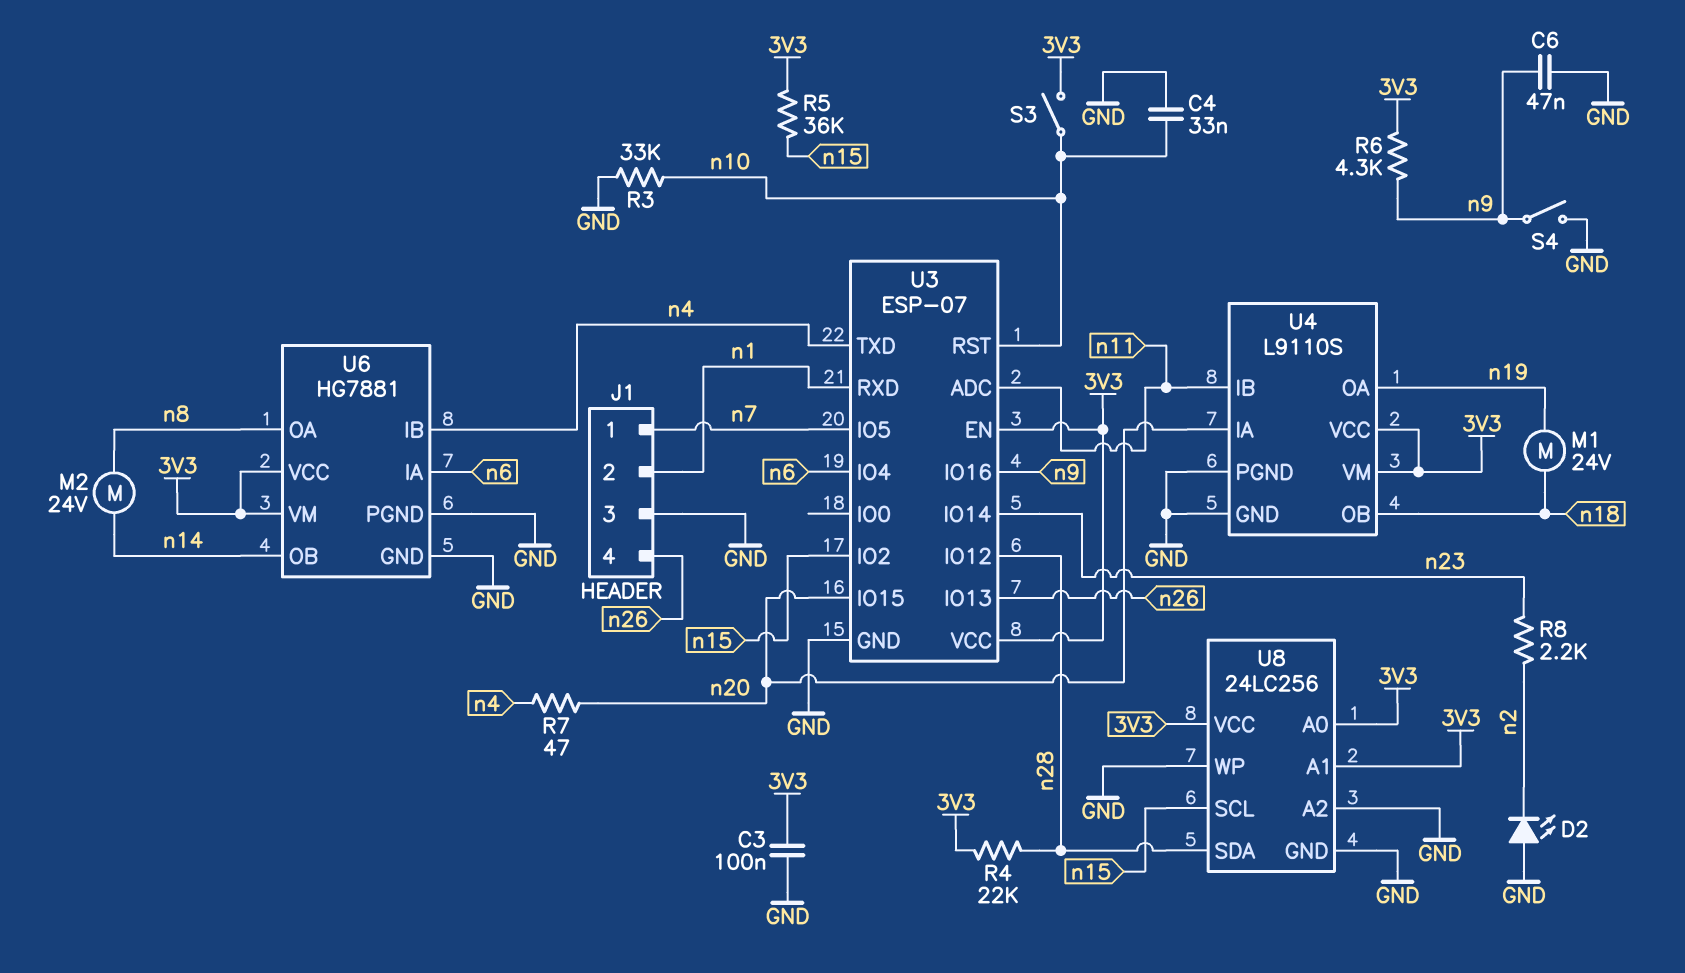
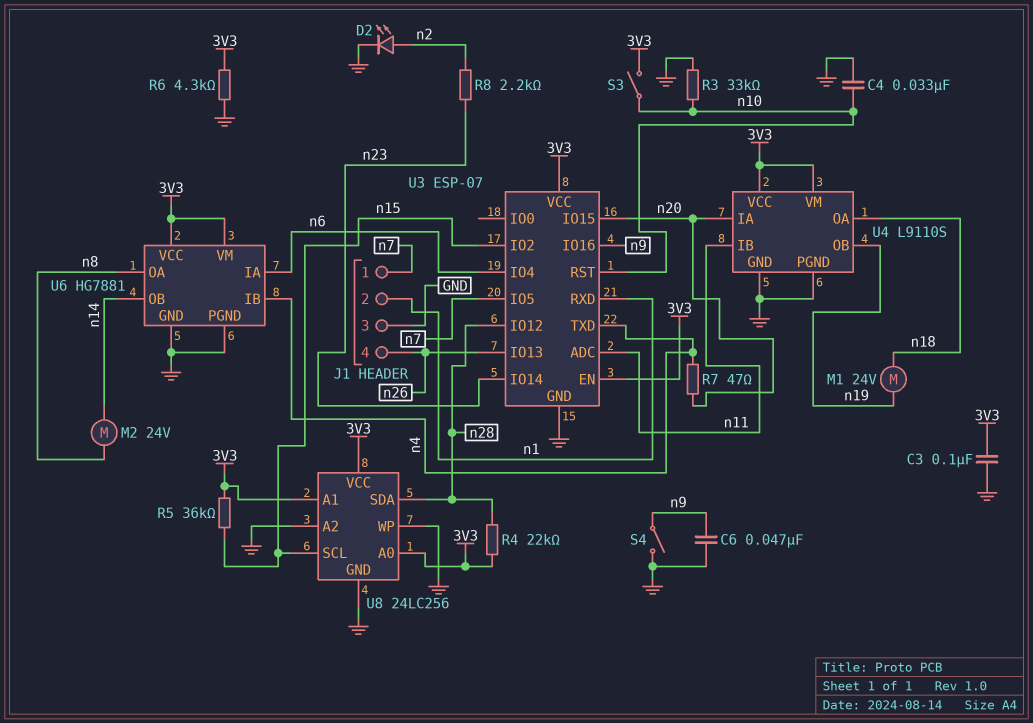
D2: LED (A GND, K n2) -> LED (A n2, K GND)
R6: 4.3k (3V3, n9) -> 4.3k (3V3, GND)
U4 pin OA: n19 -> n18
U4 pin OB: n18 -> n19

